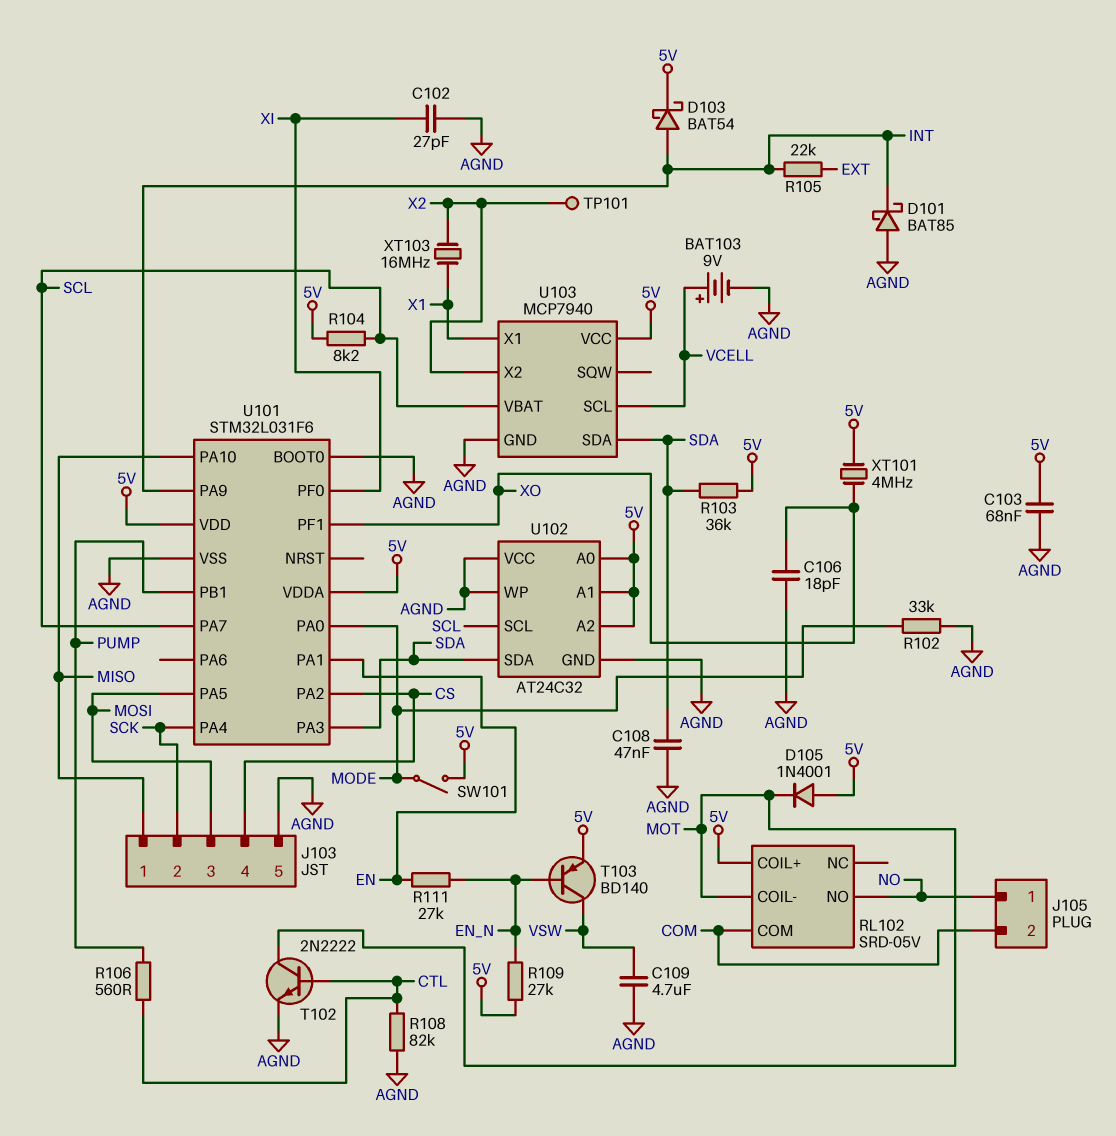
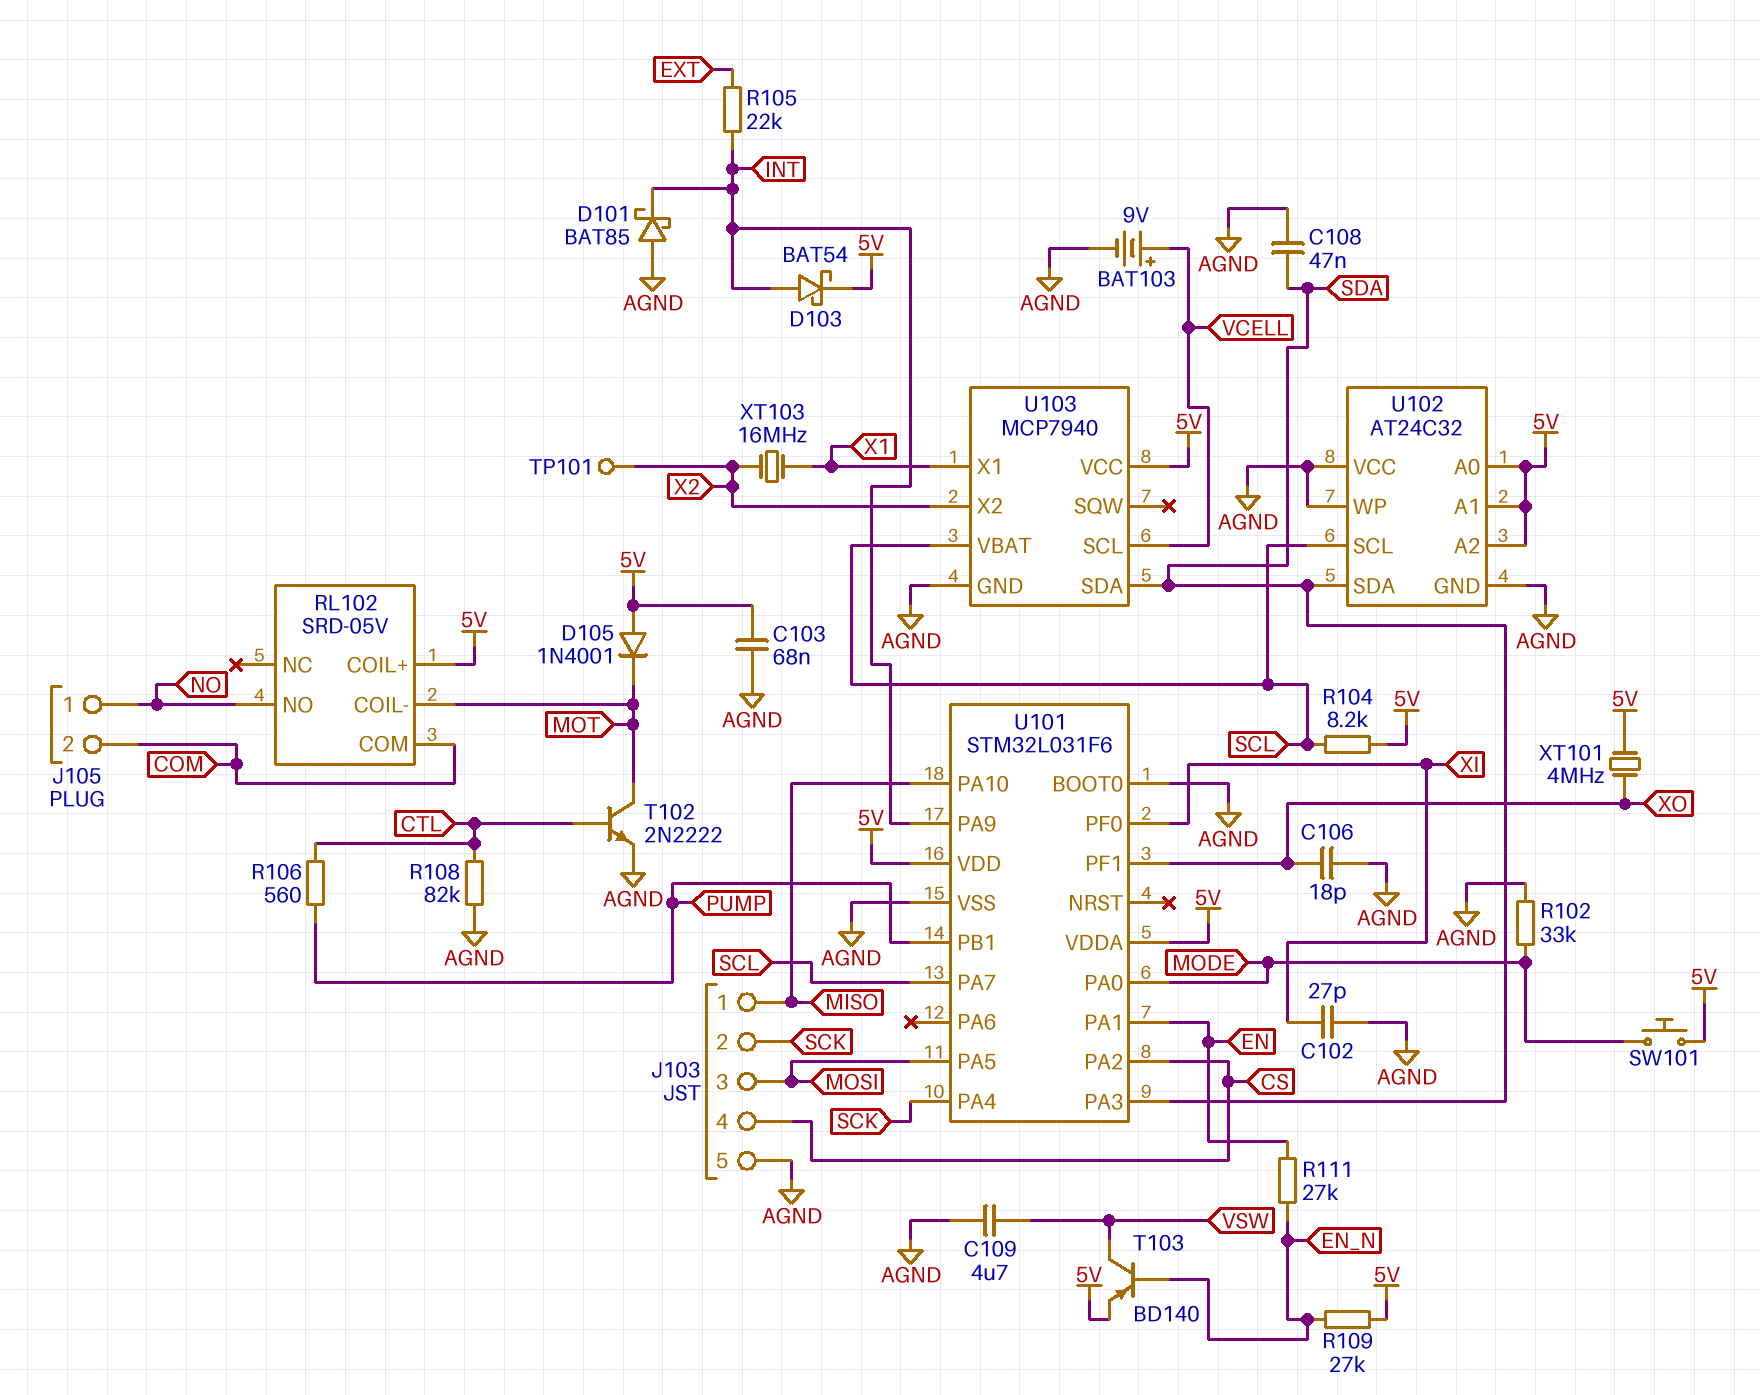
R103: 36k (5V, SDA) -> none
SW101: switch (5V, MODE) -> button (5V, MODE)

